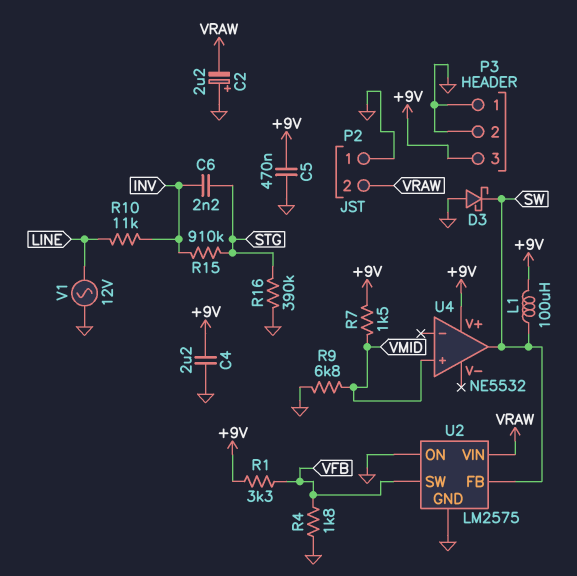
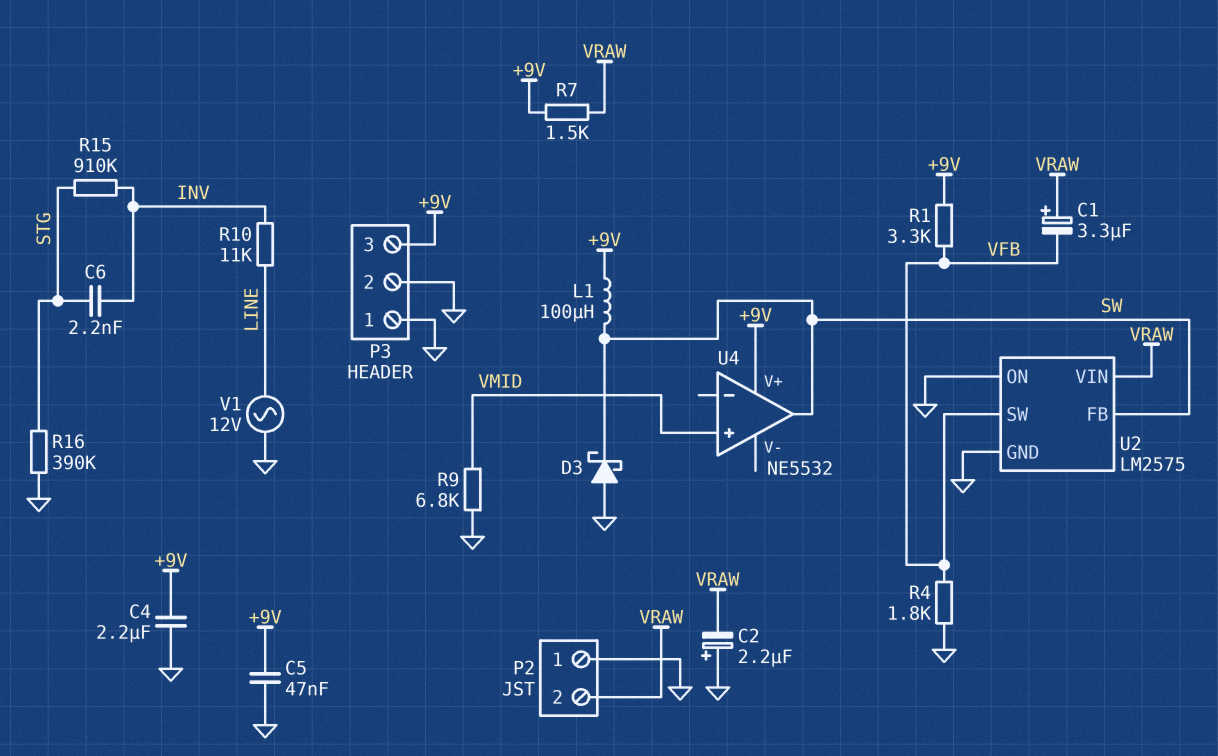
C1: none -> 3.3uF (plus VRAW, minus VFB)
C5: 470nF (+9V, GND) -> 47nF (+9V, GND)
R7: 1.5k (+9V, VMID) -> 1.5k (+9V, VRAW)

